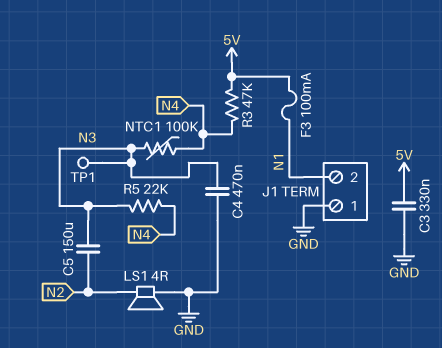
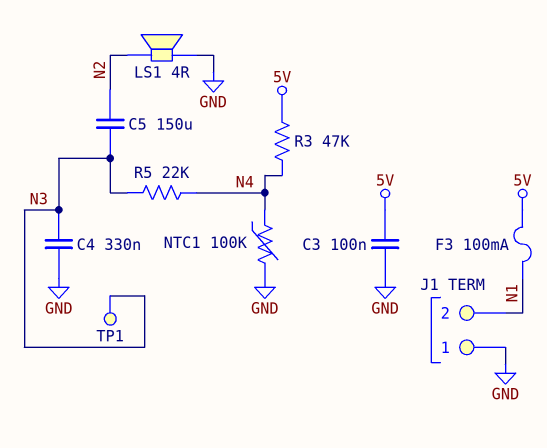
C3: 330nF (5V, GND) -> 100nF (5V, GND)
C4: 470nF (GND, N3) -> 330nF (GND, N3)
NTC1: 100k (N3, N4) -> 100k (GND, N4)

